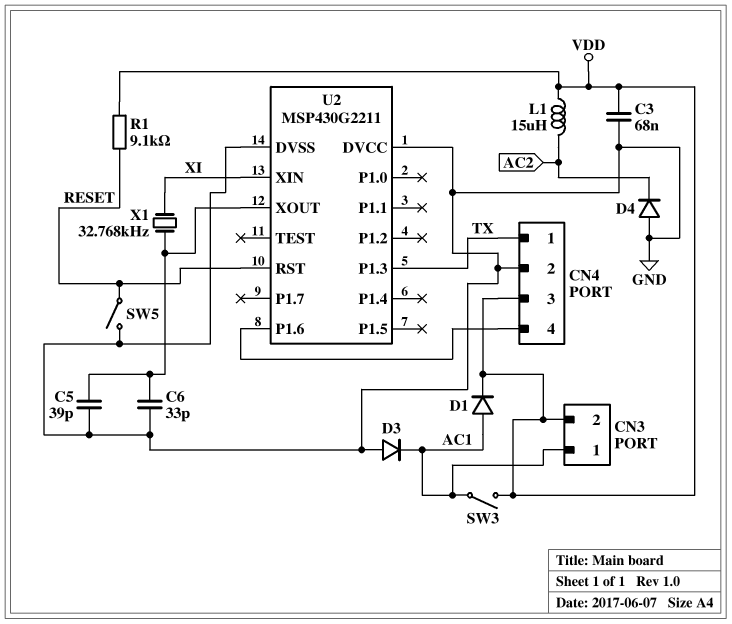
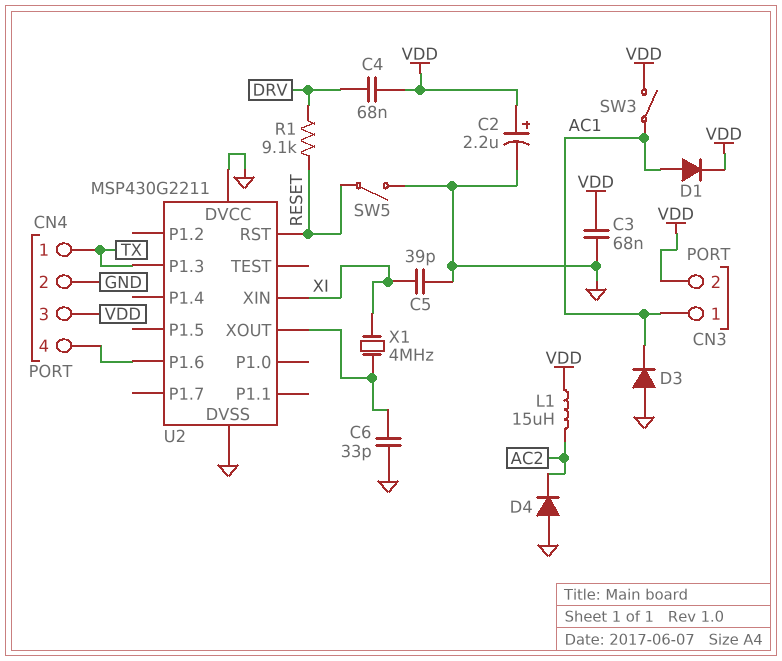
C2: none -> 2.2uF (plus VDD, minus GND)
C4: none -> 68nF (DRV, VDD)
C5: 39pF (GND, U2/XOUT) -> 39pF (GND, XI)
R1: 9.1k (RESET, VDD) -> 9.1k (DRV, RESET)
X1: 32.768kHz (U2/XOUT, XI) -> 4MHz (U2/XOUT, XI)

